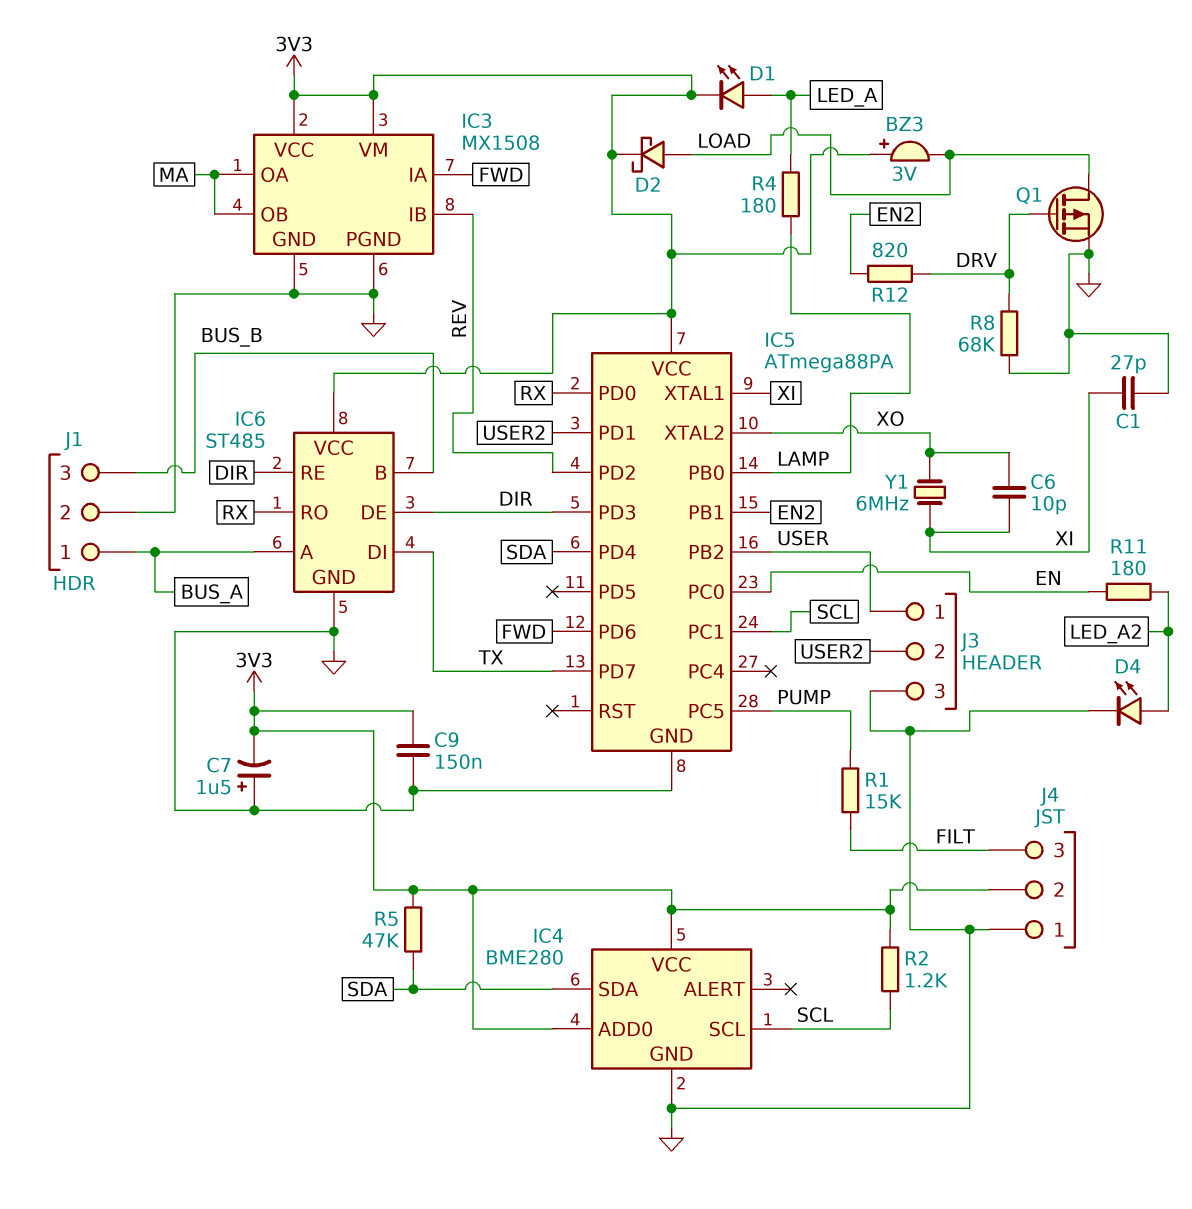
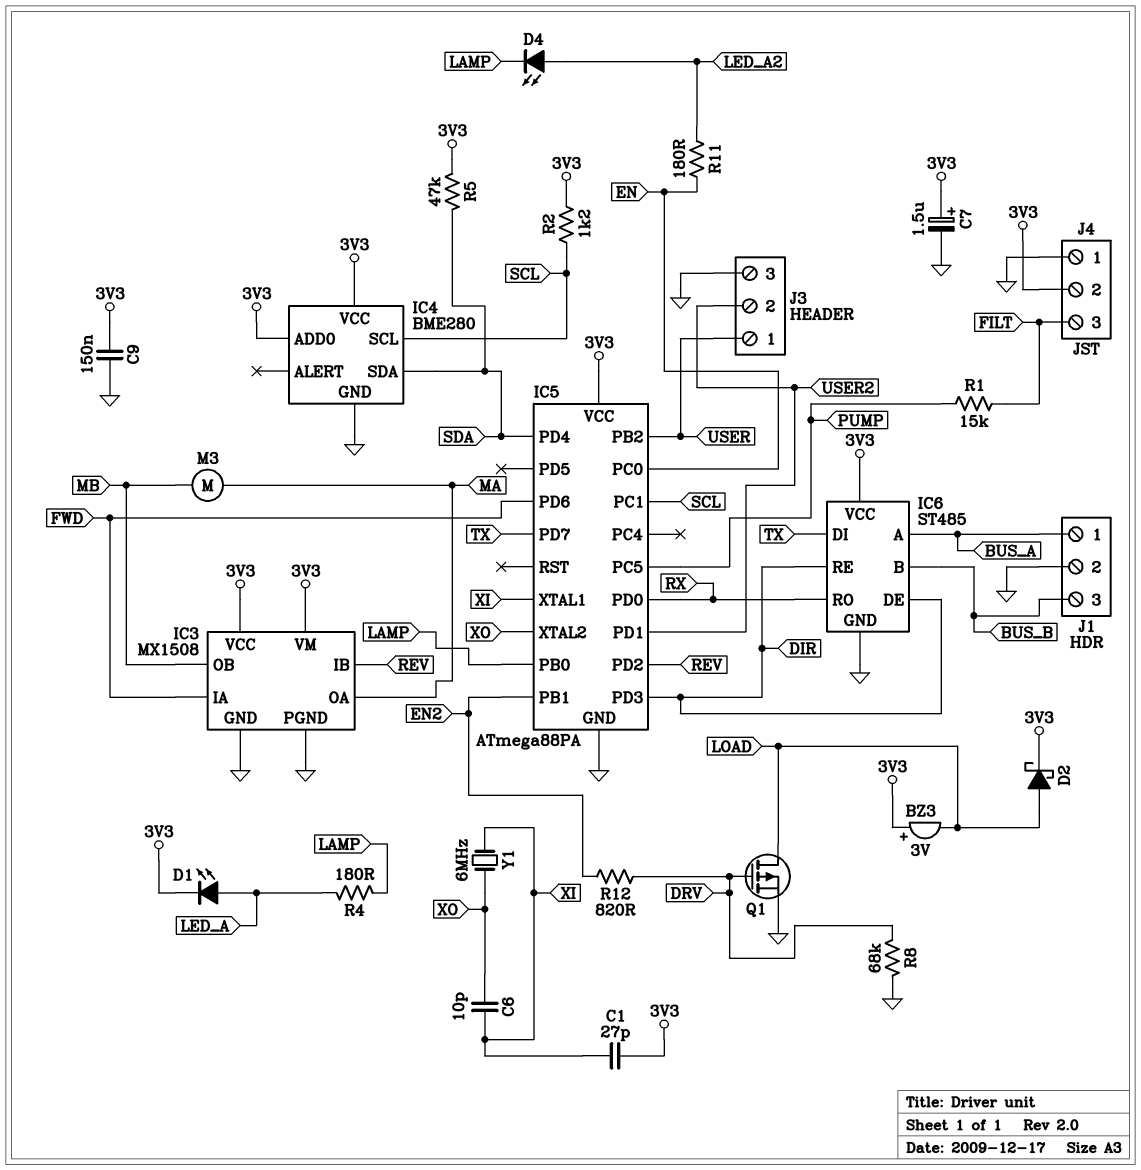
C1: 27pF (GND, XI) -> 27pF (3V3, XI)
C7: 1.5uF (plus GND, minus 3V3) -> 1.5uF (plus 3V3, minus GND)
D4: LED (A LED_A2, K GND) -> LED (A LED_A2, K LAMP)
IC3 pin OB: MA -> MB
M3: none -> motor (MA, MB)

